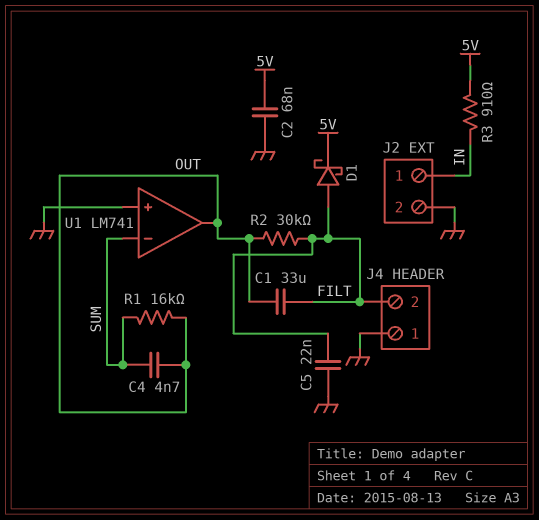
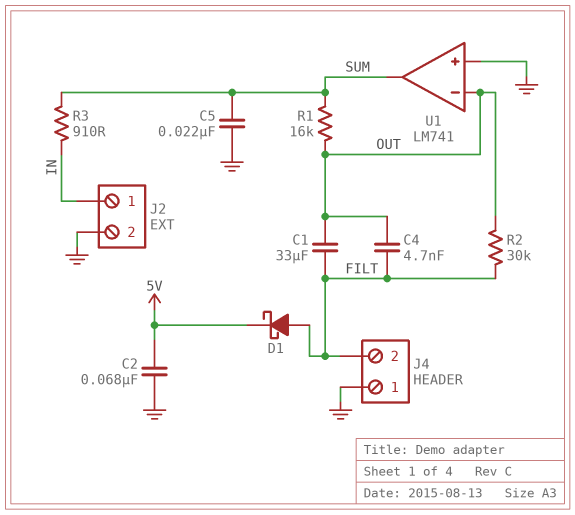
C4: 4.7nF (OUT, SUM) -> 4.7nF (FILT, OUT)
C5: 22nF (FILT, GND) -> 22nF (GND, SUM)
R3: 910 (5V, IN) -> 910 (IN, SUM)
U1 pin in-: SUM -> OUT
U1 pin out: OUT -> SUM

